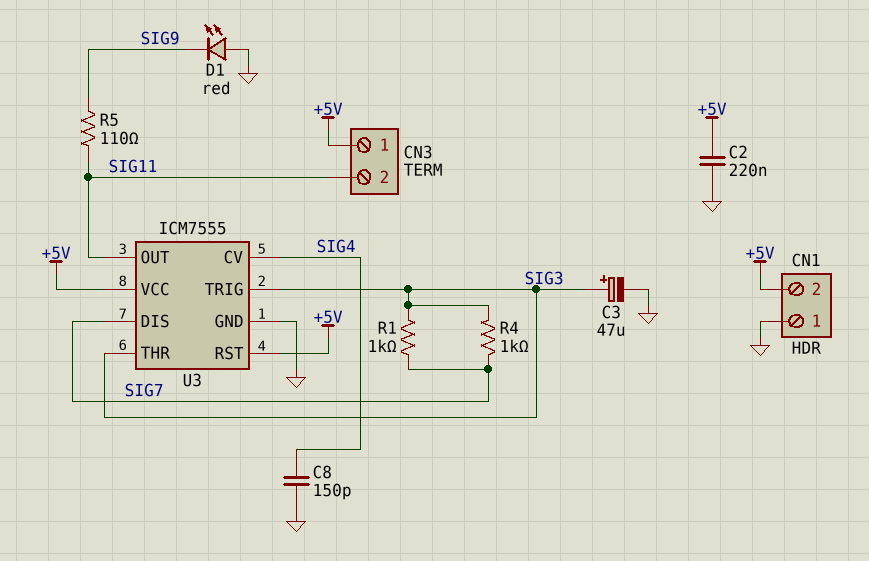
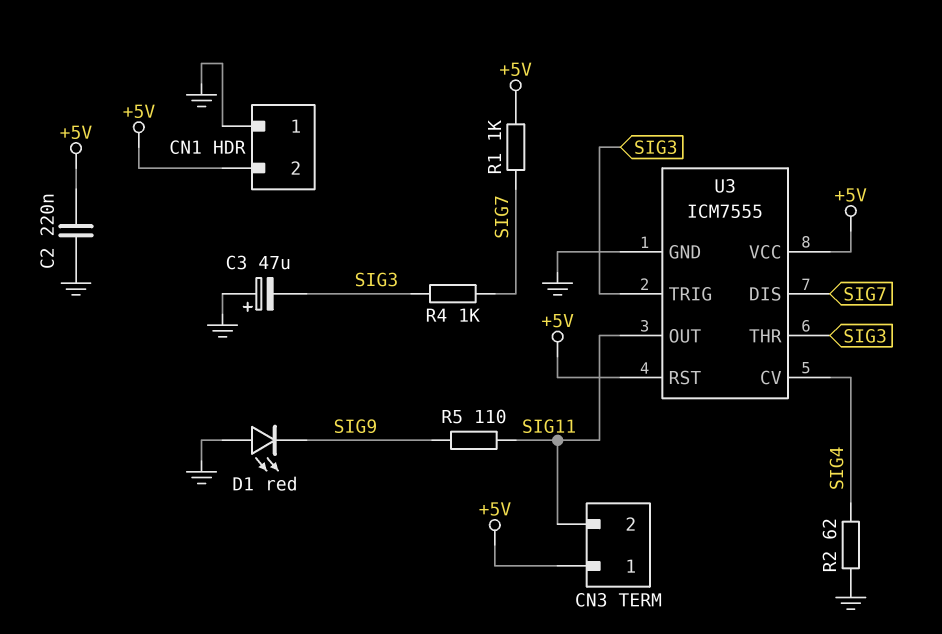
C3: 47uF (plus SIG3, minus GND) -> 47uF (plus GND, minus SIG3)
C8: 150pF (GND, SIG4) -> none
R1: 1k (SIG3, SIG7) -> 1k (+5V, SIG7)
R2: none -> 62 (GND, SIG4)

